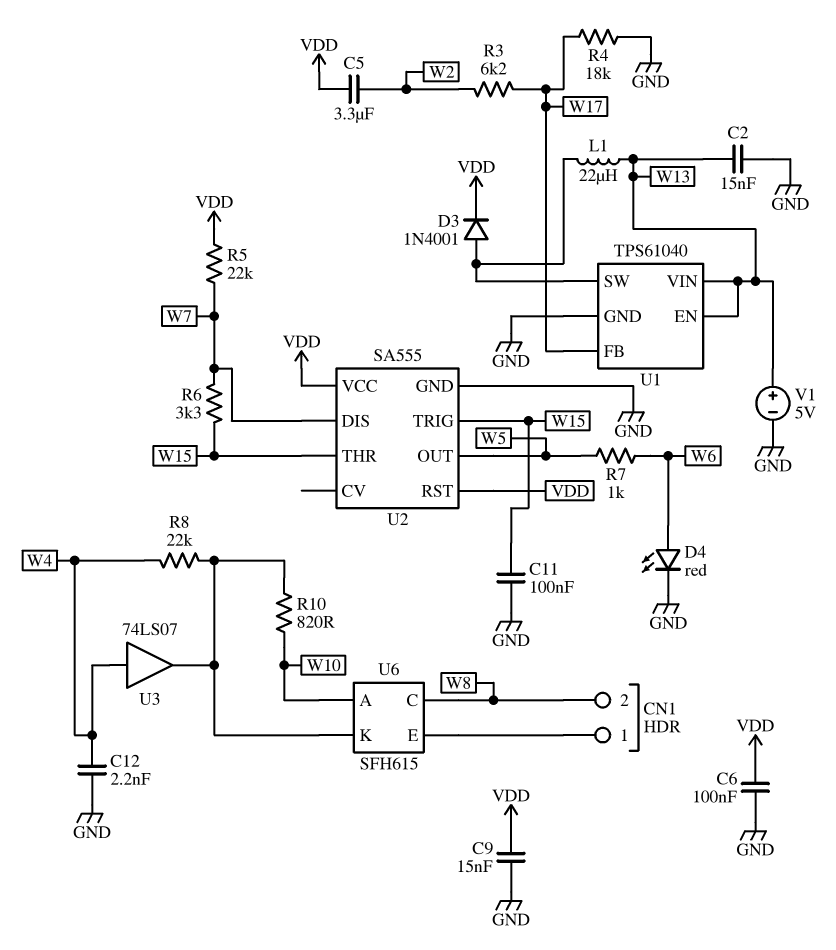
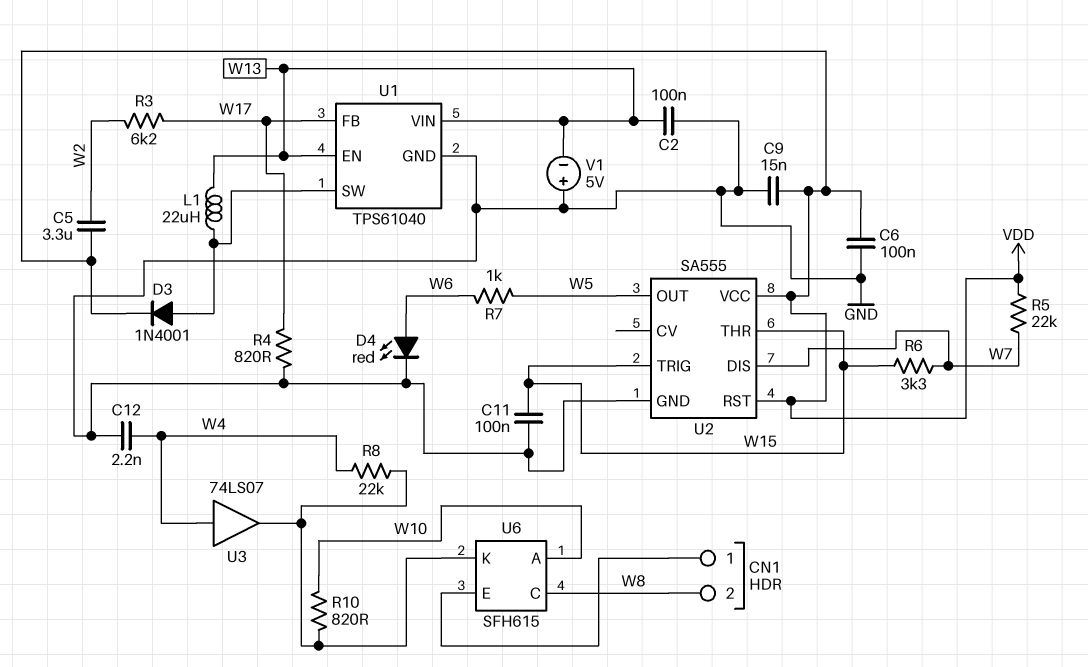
C2: 15nF (GND, W13) -> 100nF (GND, W13)
R4: 18k (GND, W17) -> 820 (GND, W17)
V1: 5V (plus W13, minus GND) -> 5V (plus GND, minus W13)

